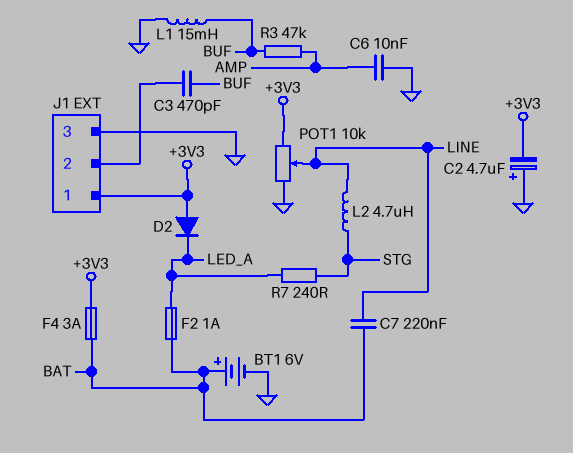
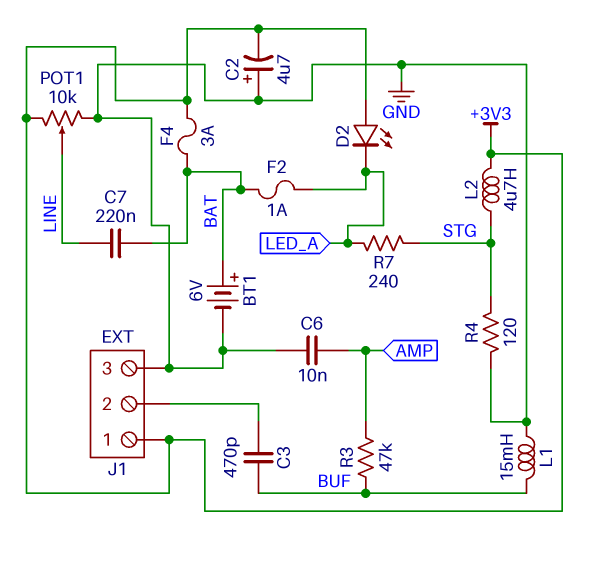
D2: diode (A +3V3, K LED_A) -> LED (A +3V3, K LED_A)
L2: 4.7uH (LINE, STG) -> 4.7uH (+3V3, STG)
R4: none -> 120 (GND, STG)

